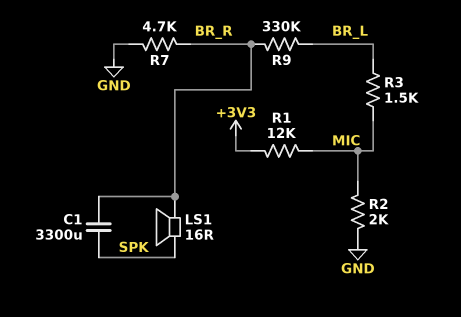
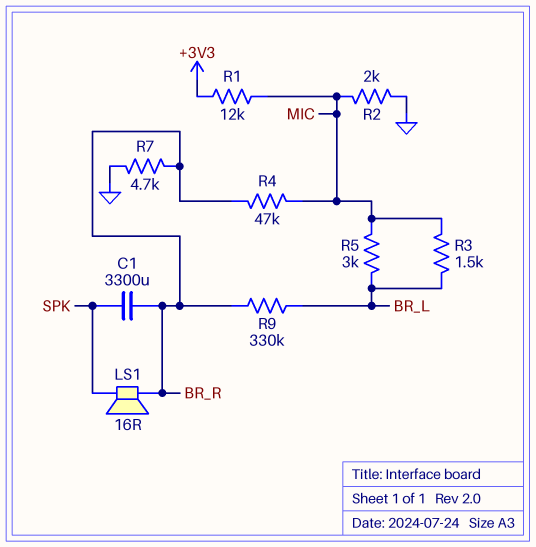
R4: none -> 47k (BR_R, MIC)
R5: none -> 3k (BR_L, MIC)

